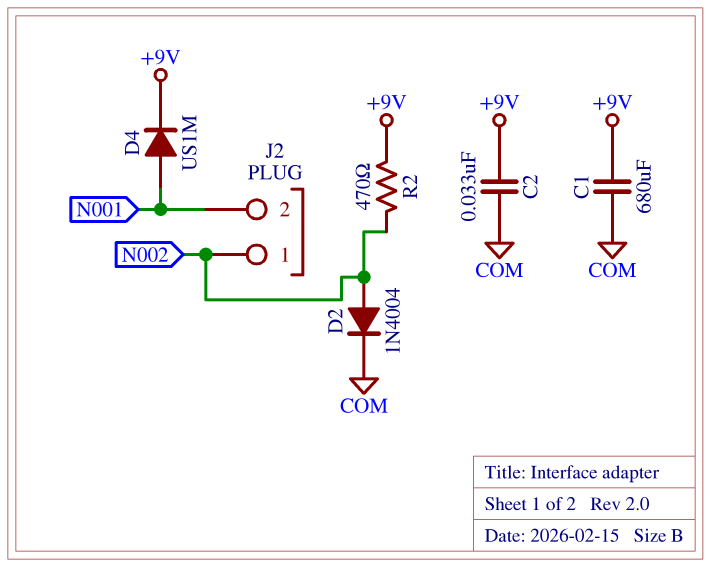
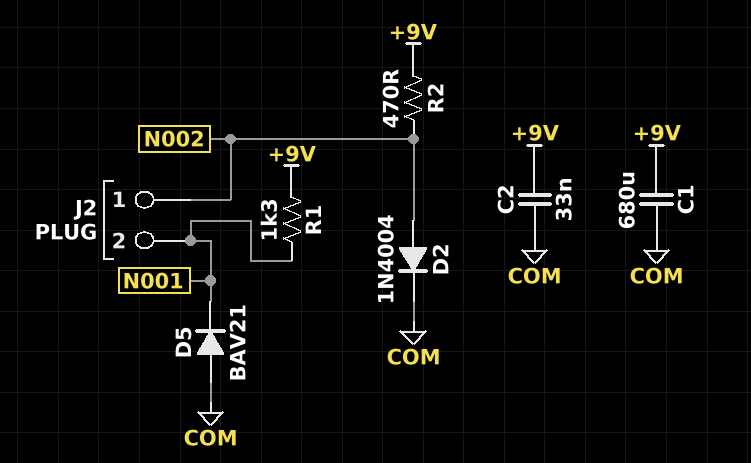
D4: diode US1M (A N001, K +9V) -> none
D5: none -> diode BAV21 (A COM, K N001)
R1: none -> 1.3k (+9V, N001)

